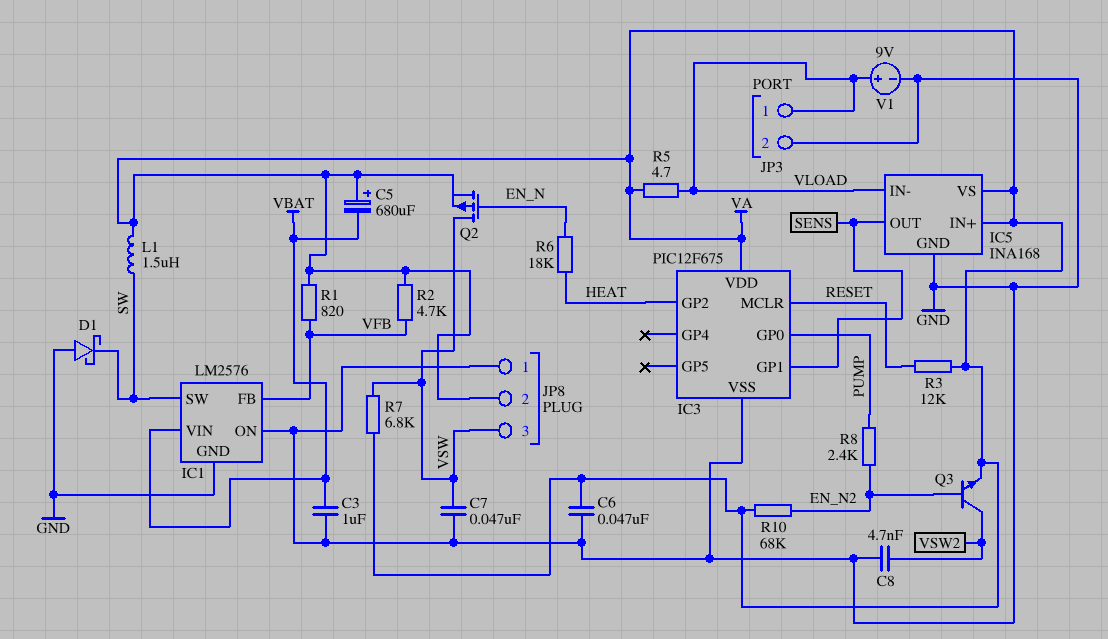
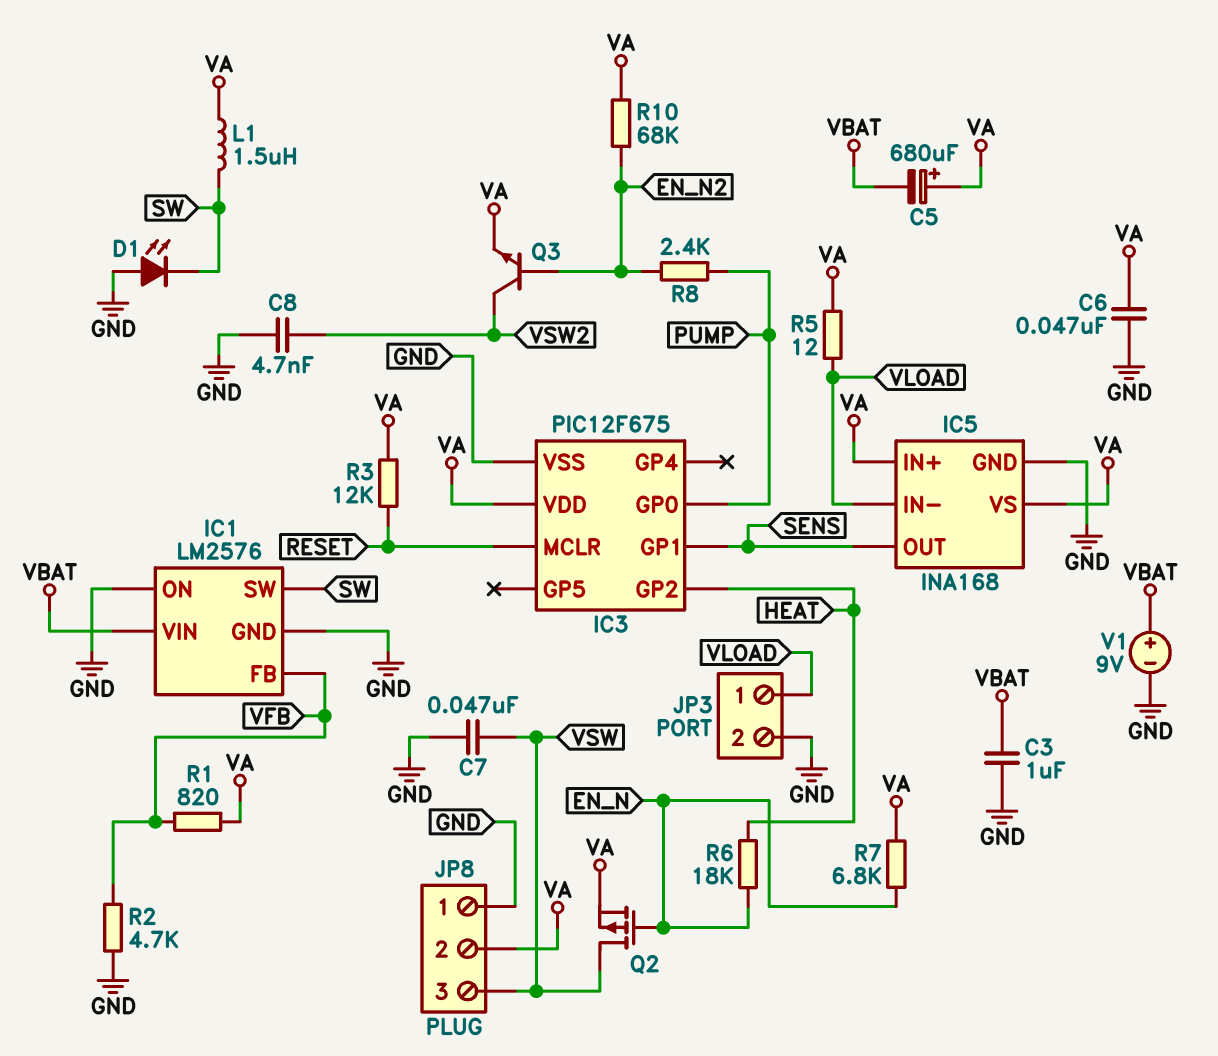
D1: schottky (A GND, K SW) -> LED (A GND, K SW)
R2: 4.7k (VA, VFB) -> 4.7k (GND, VFB)
R5: 4.7 (VA, VLOAD) -> 12 (VA, VLOAD)
R7: 6.8k (VA, VSW) -> 6.8k (EN_N, VA)
V1: 9V (plus VLOAD, minus GND) -> 9V (plus VBAT, minus GND)

